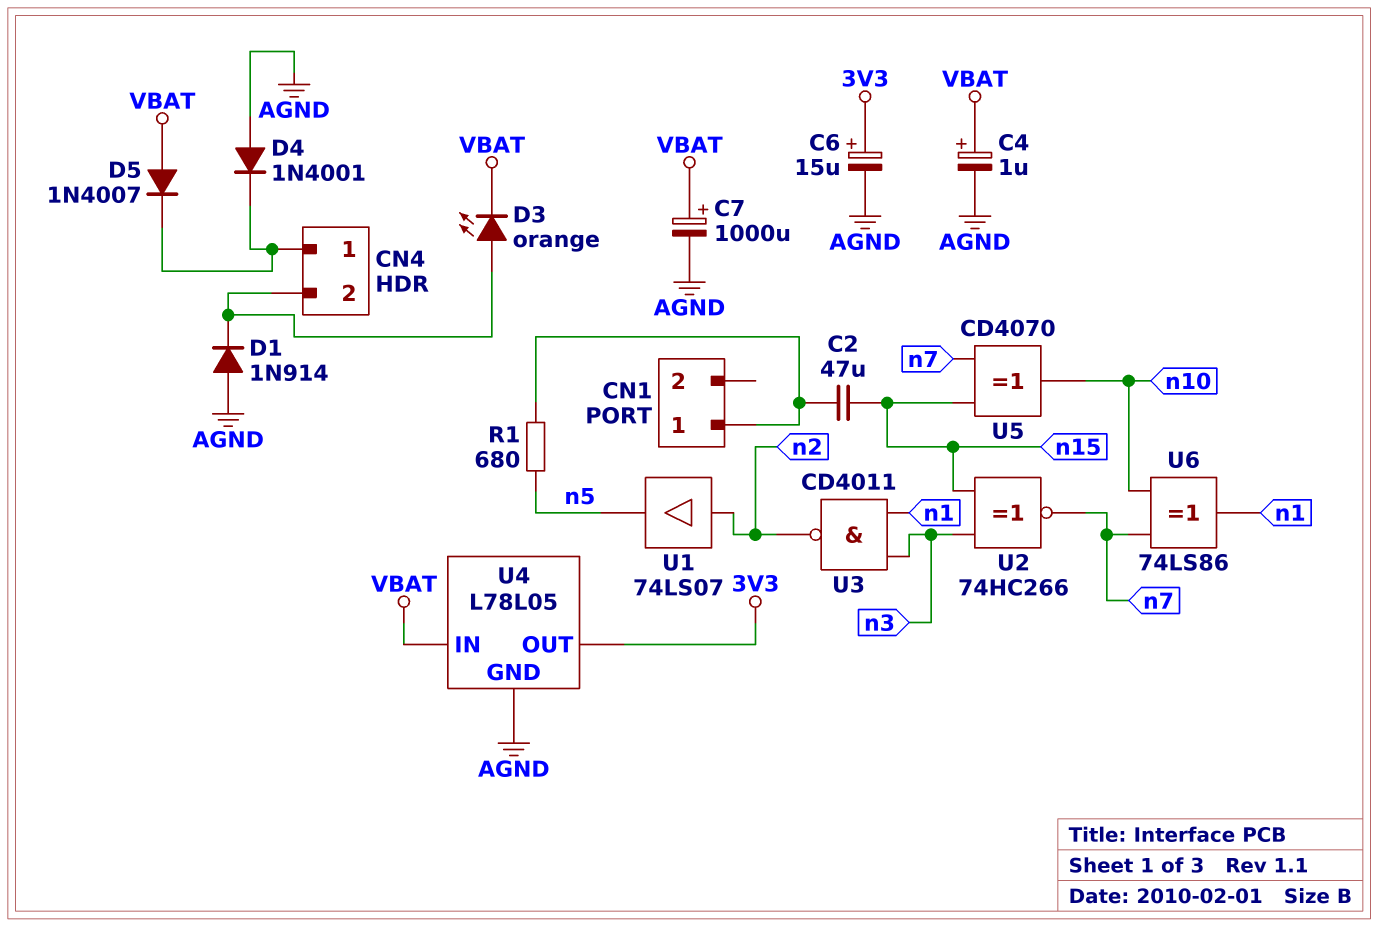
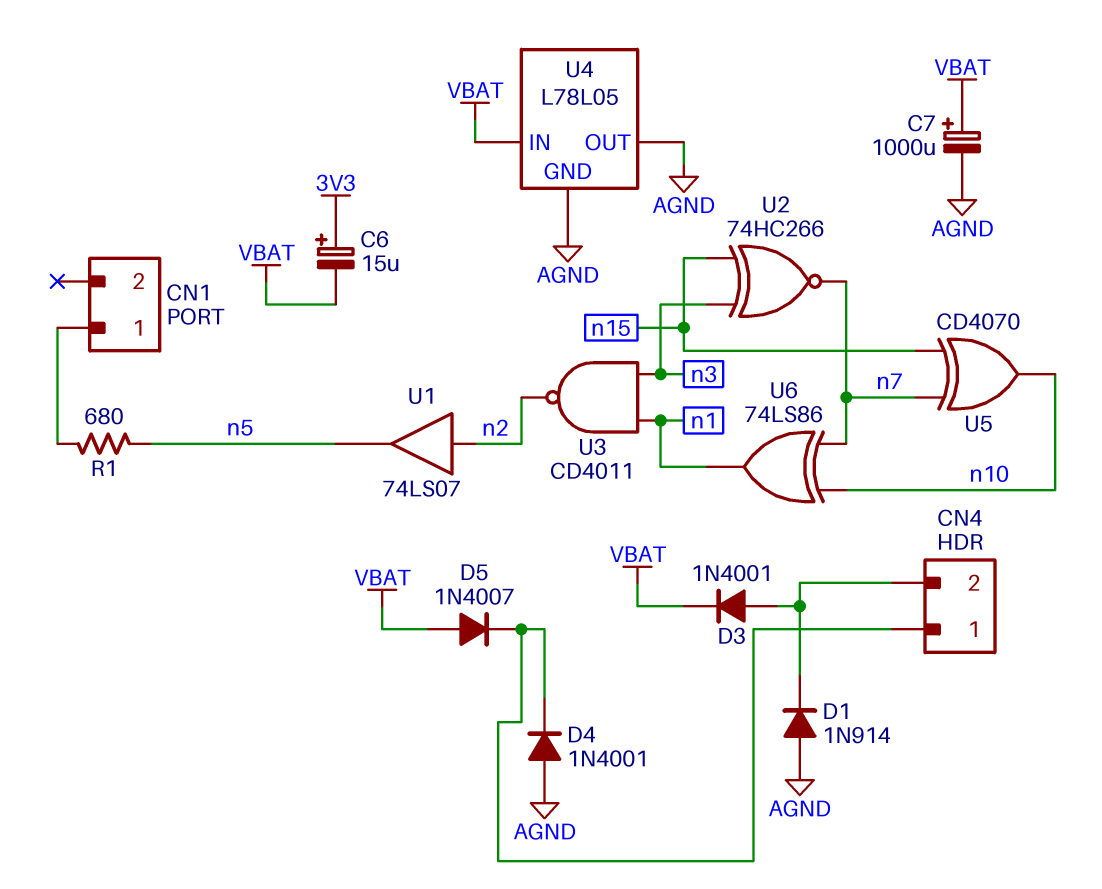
C2: 47uF (CN1/1, n15) -> none
C4: 1uF (plus VBAT, minus AGND) -> none
C6: 15uF (plus 3V3, minus AGND) -> 15uF (plus 3V3, minus VBAT)
D3: LED orange (A CN4/2, K VBAT) -> diode 1N4001 (A CN4/2, K VBAT)
U4 pin OUT: 3V3 -> AGND

